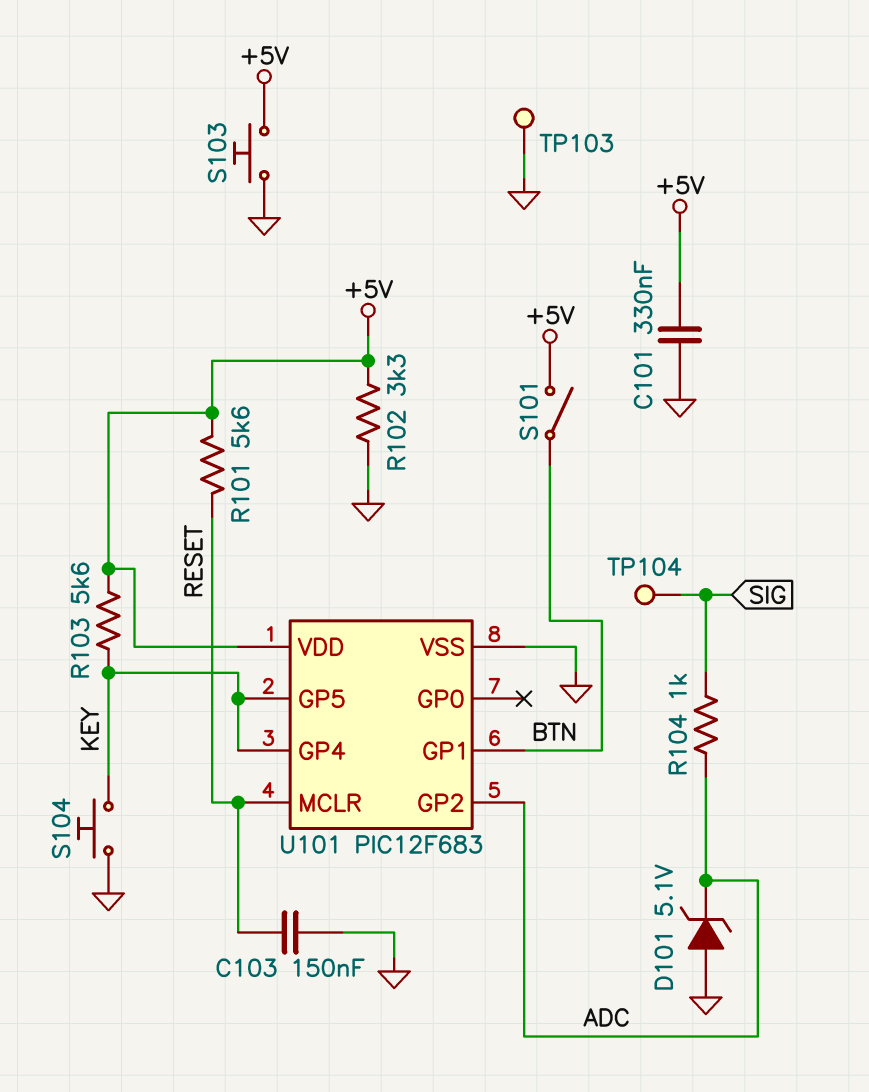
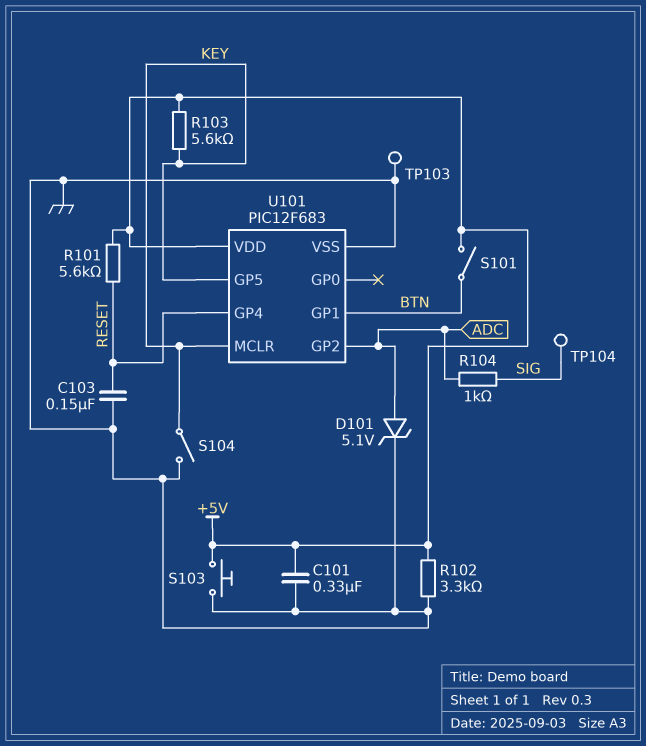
D101: zener 5.1V (A GND, K ADC) -> zener 5.1V (A ADC, K GND)
S104: button (GND, KEY) -> switch (GND, KEY)
U101 pin GP4: KEY -> RESET
U101 pin MCLR: RESET -> KEY

